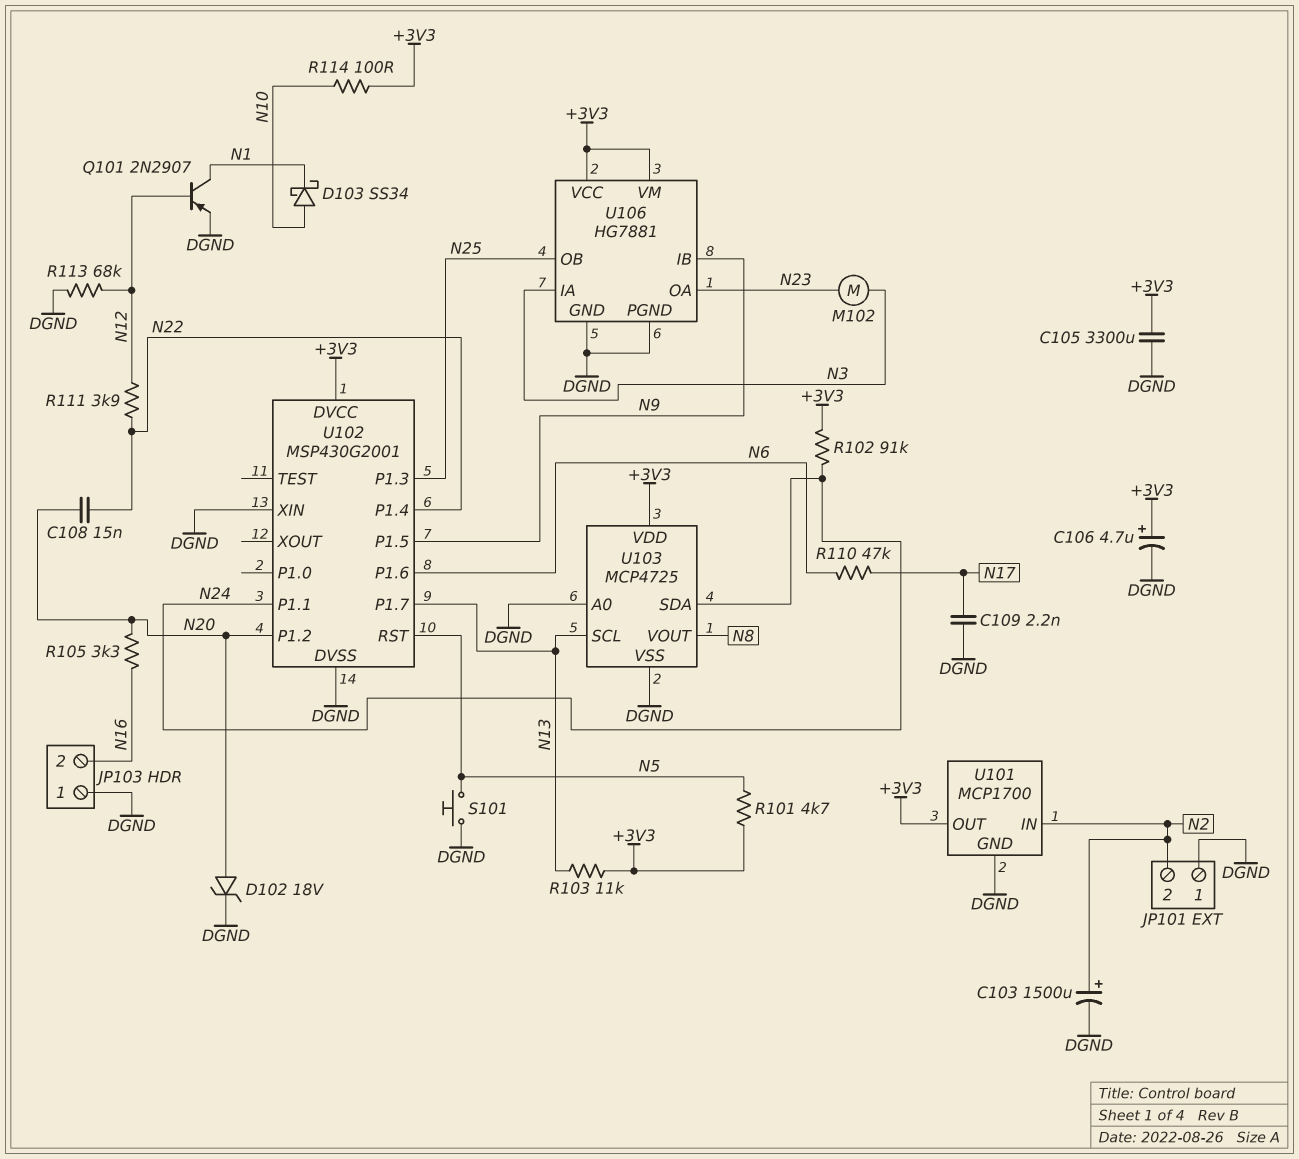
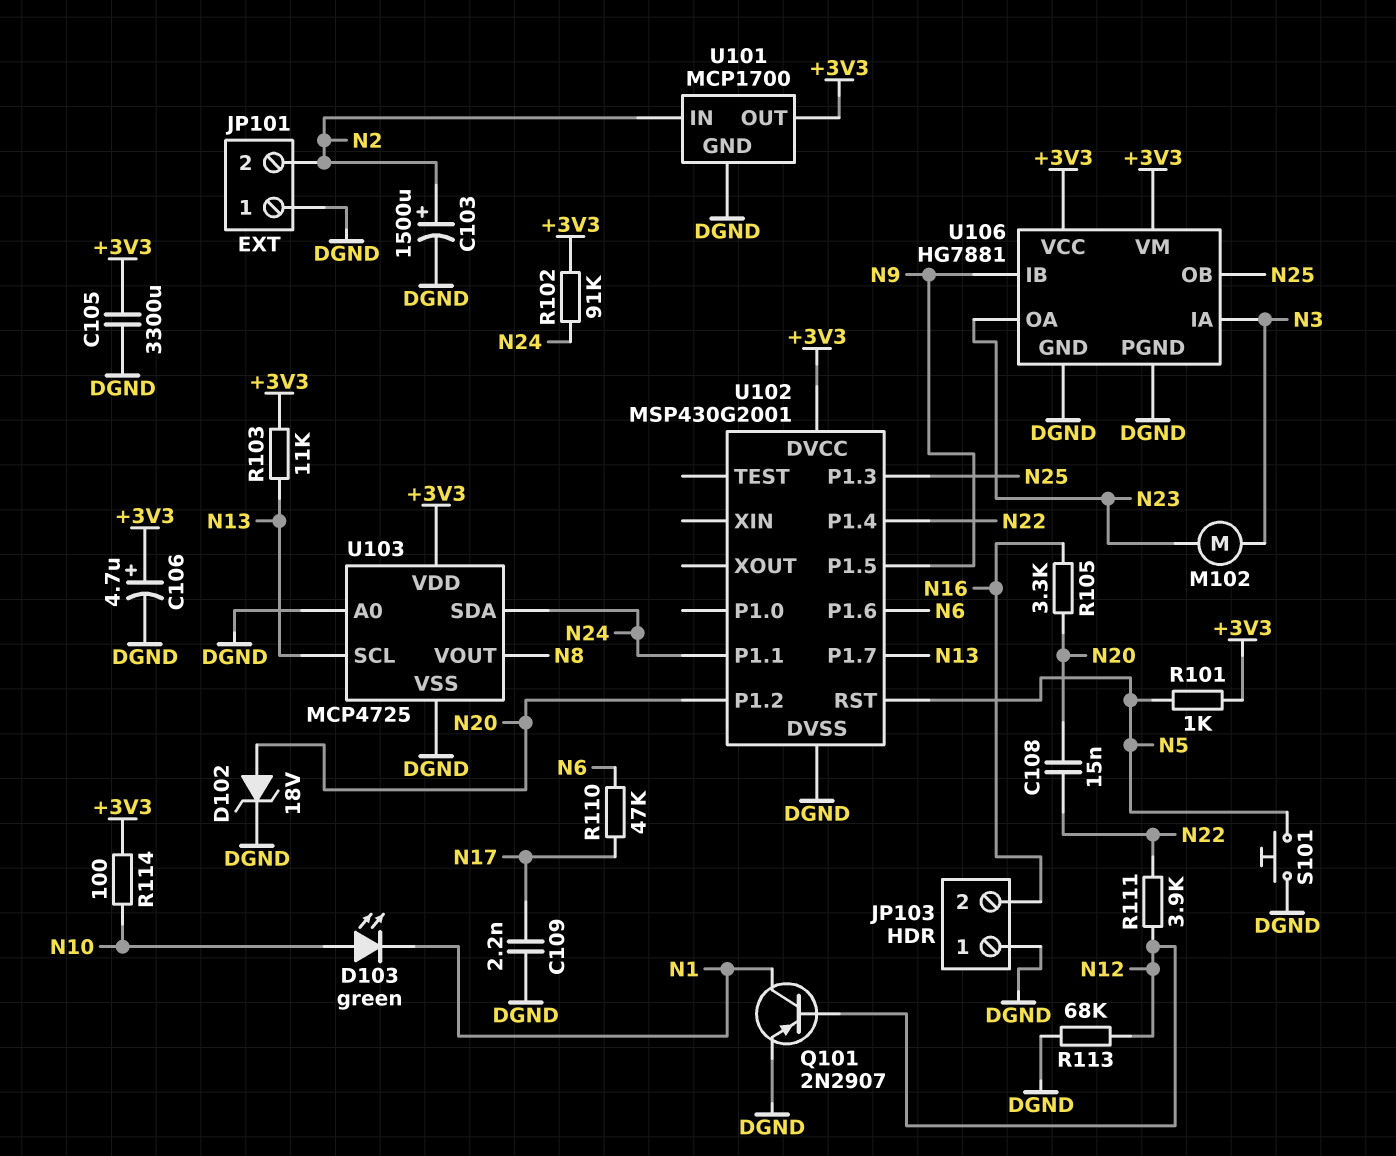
D103: schottky SS34 (A N10, K N1) -> LED green (A N10, K N1)
R101: 4.7k (+3V3, N5) -> 1k (+3V3, N5)
U102 pin XIN: DGND -> none

